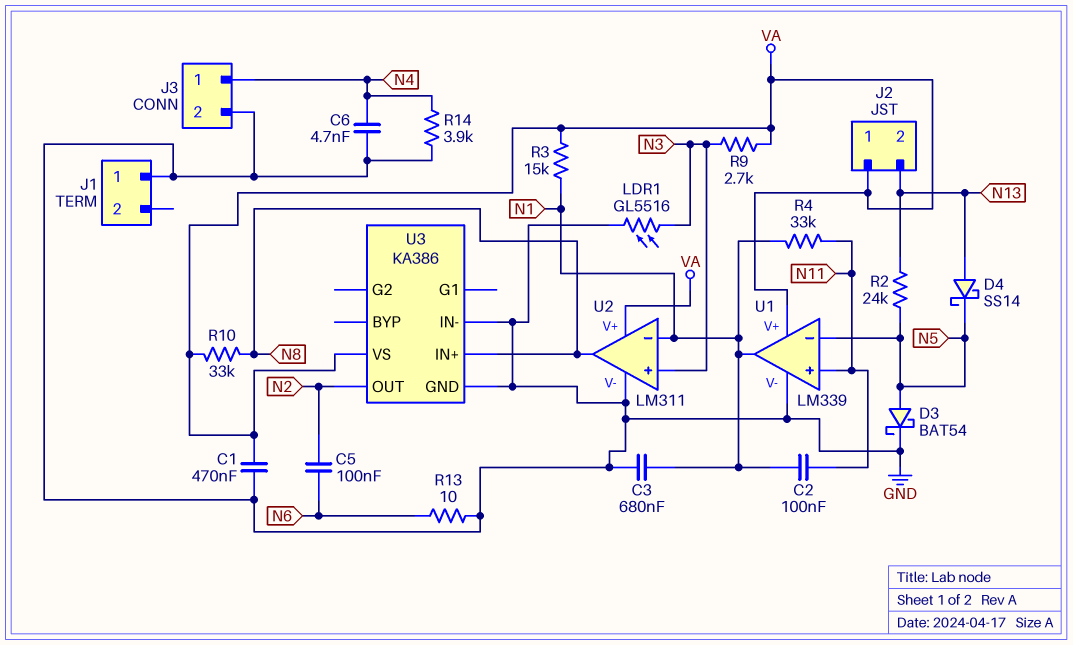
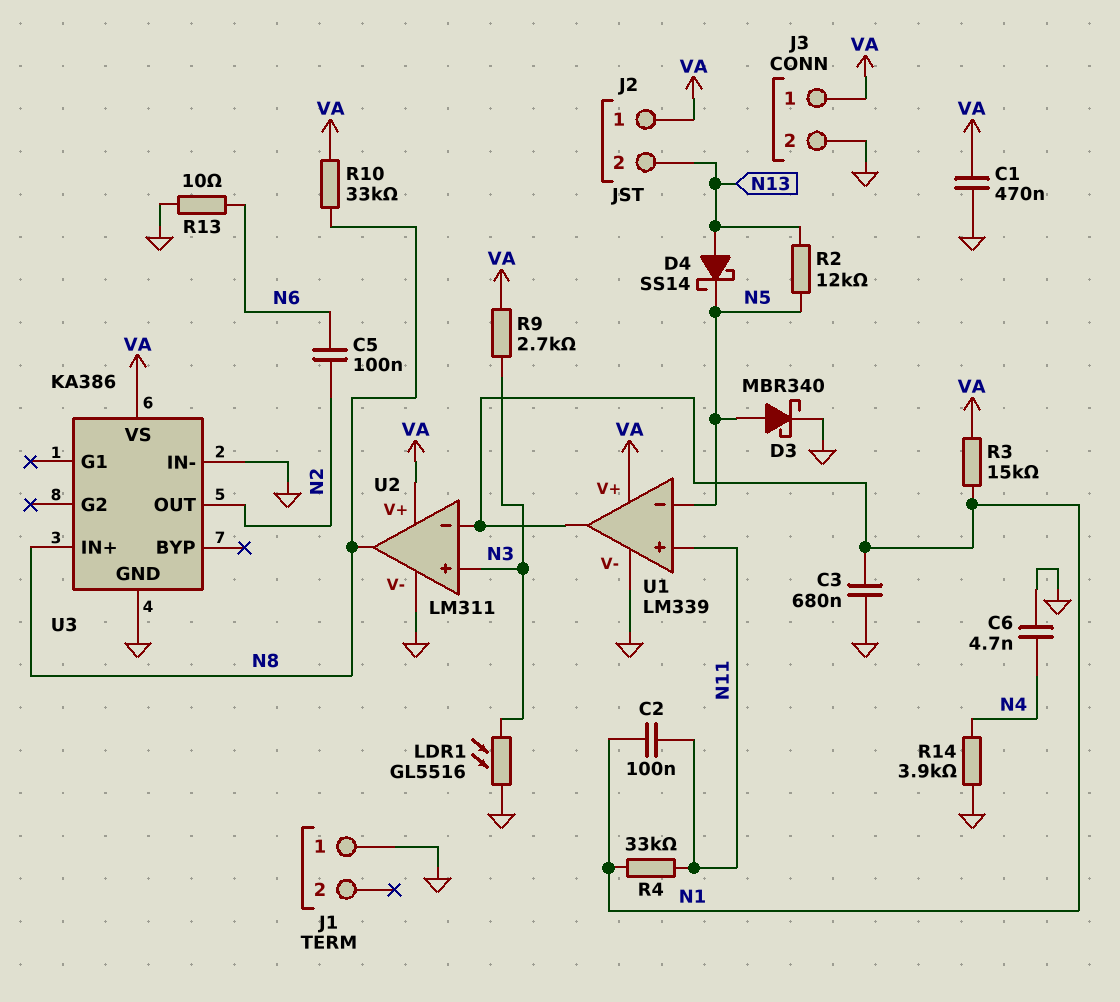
D3: schottky BAT54 (A N5, K GND) -> schottky MBR340 (A N5, K GND)
J3 pin 1: N4 -> VA
R2: 24k (N5, N13) -> 12k (N5, N13)

